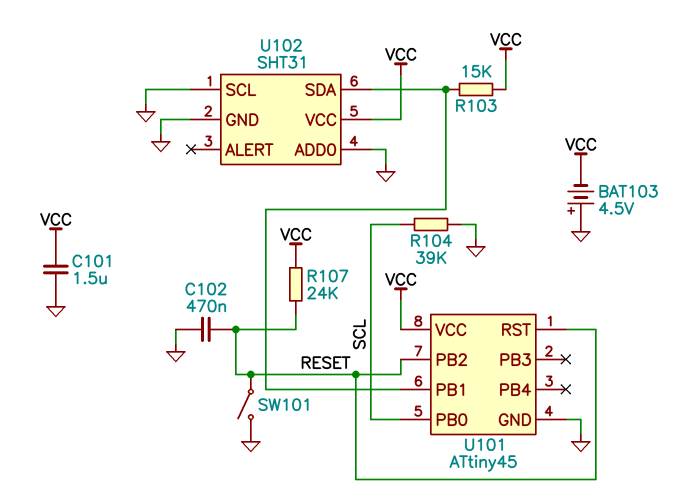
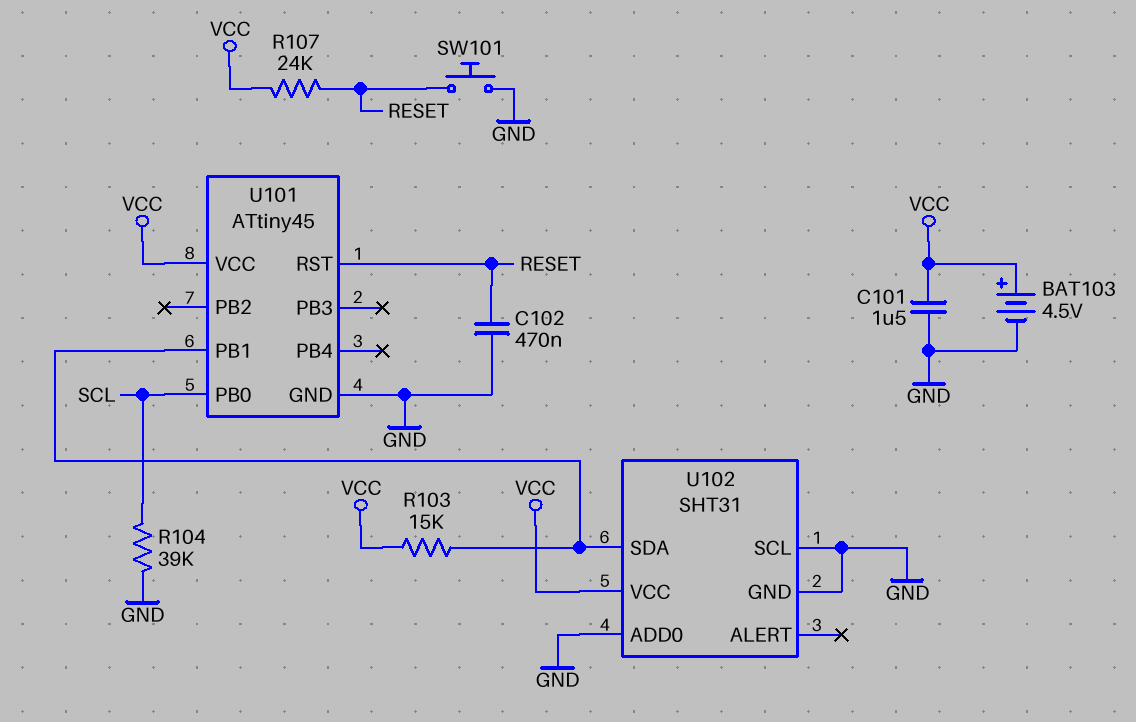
BAT103: 4.5V (plus GND, minus VCC) -> 4.5V (plus VCC, minus GND)
SW101: switch (GND, RESET) -> button (GND, RESET)
U101 pin PB2: RESET -> none

